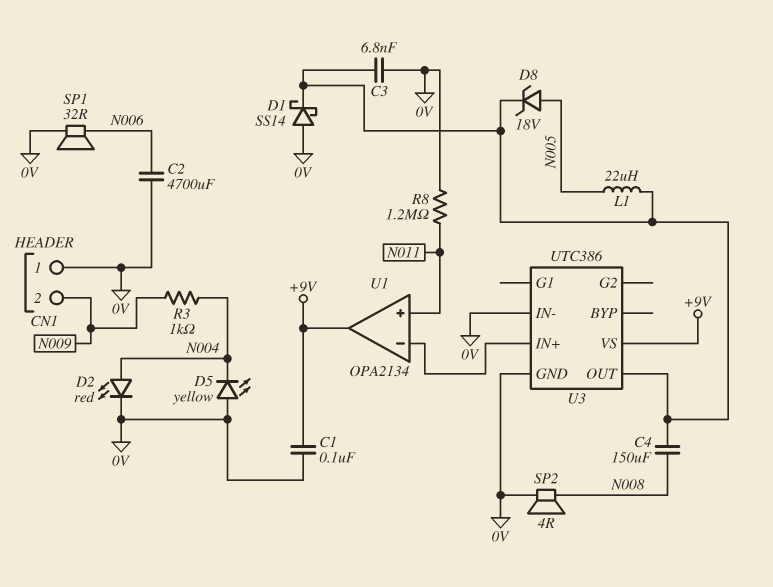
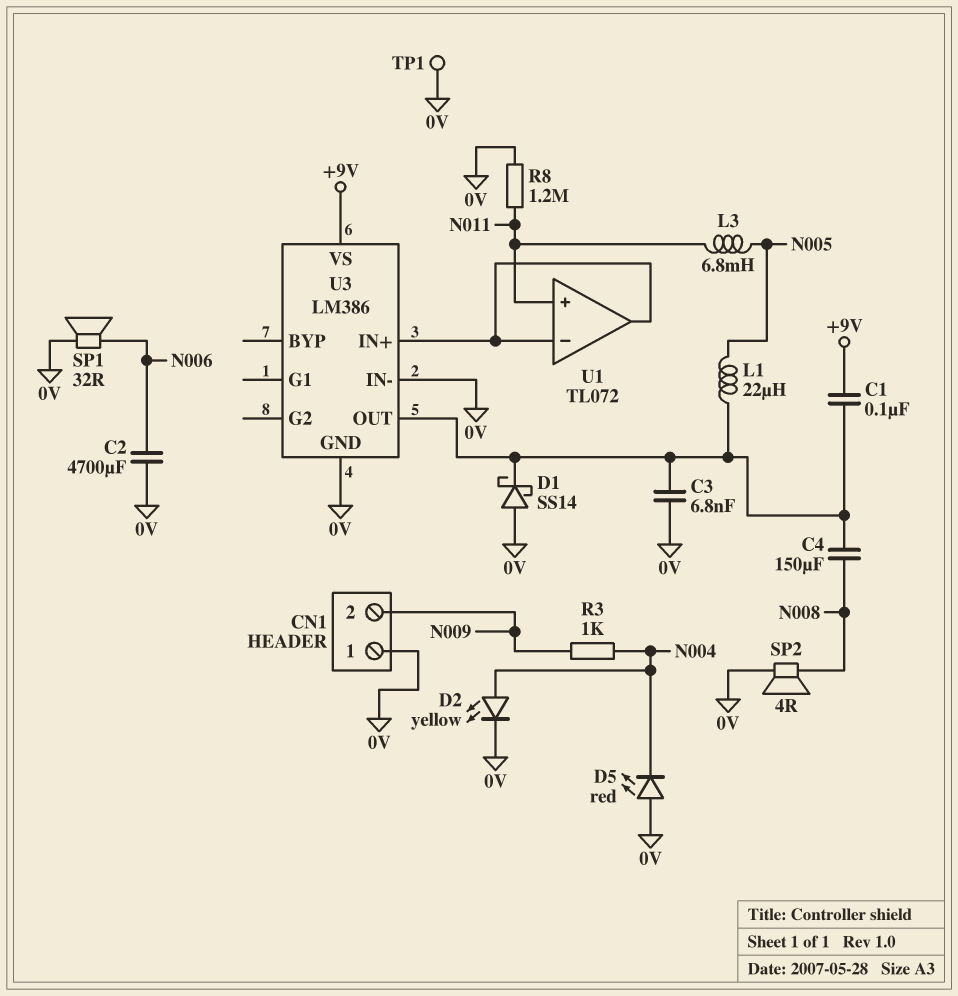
C1: 100nF (+9V, 0V) -> 100nF (+9V, U3/OUT)
D2: LED red (A N004, K 0V) -> LED yellow (A N004, K 0V)
D5: LED yellow (A 0V, K N004) -> LED red (A 0V, K N004)
D8: zener 18V (A N005, K U3/OUT) -> none
L3: none -> 6.8mH (N005, N011)
TP1: none -> test point (0V)
U1: OPA2134 -> TL072
U1 pin out: +9V -> U1/in-
U3: UTC386 -> LM386

